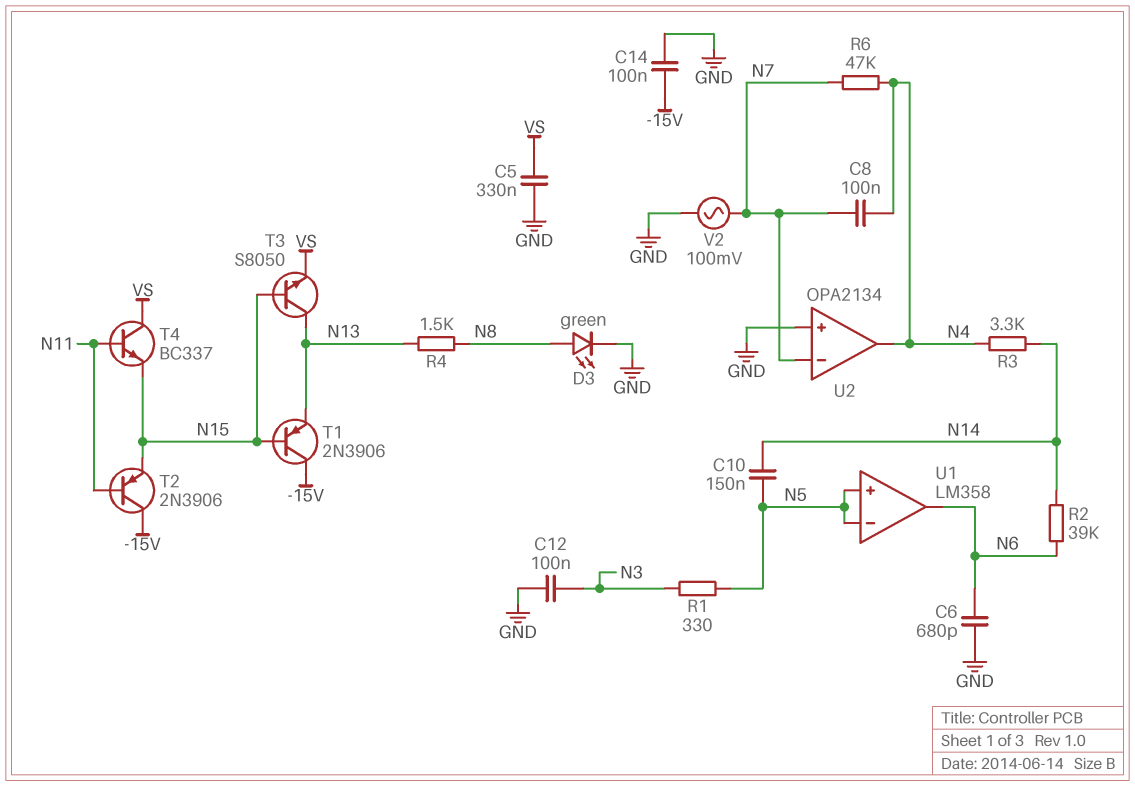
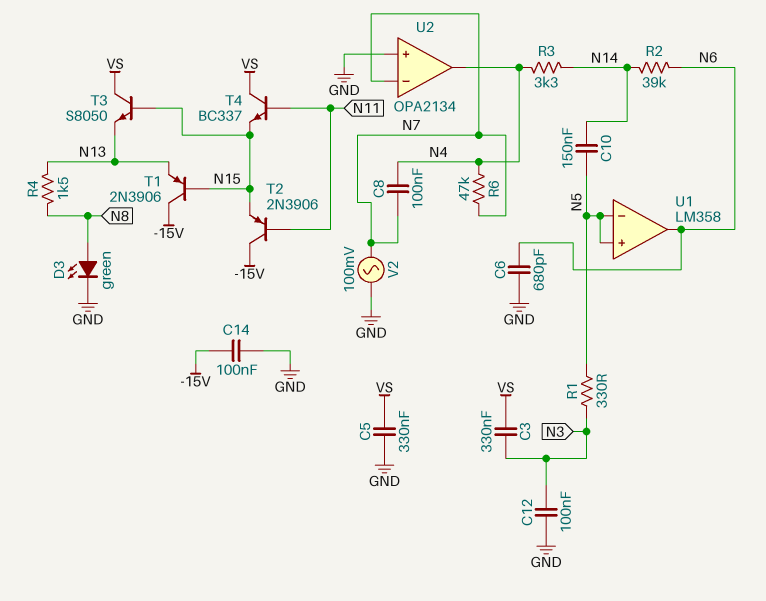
C3: none -> 330nF (N3, VS)
T3: NPN S8050 (B N15, C N13, E VS) -> NPN S8050 (B N15, C VS, E N13)

